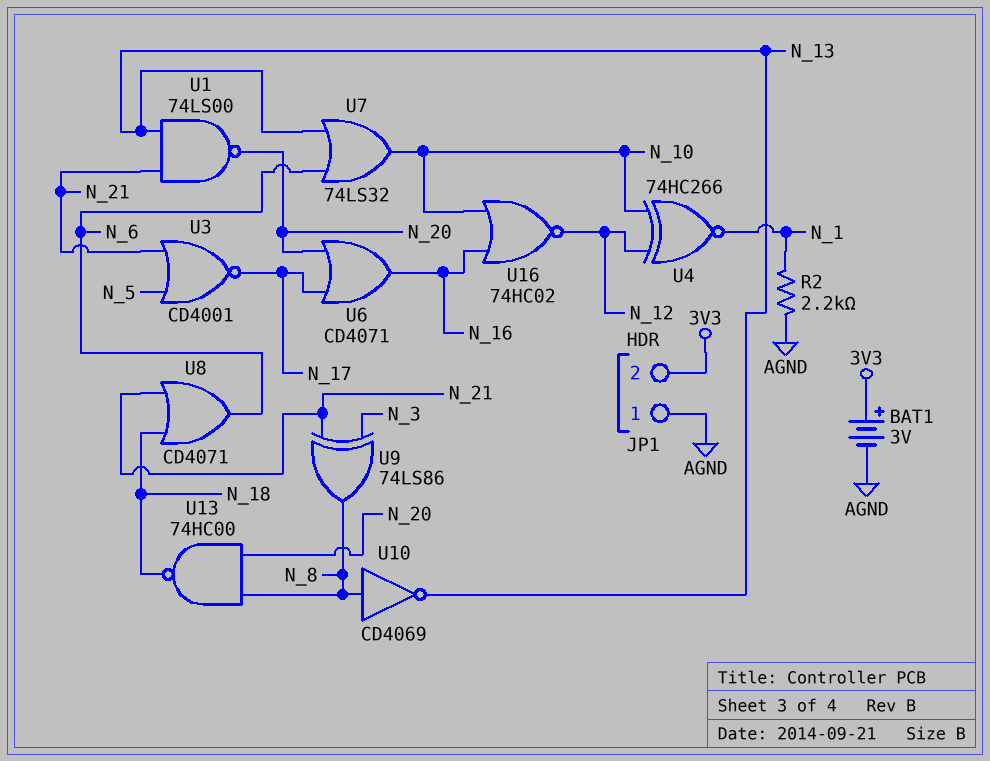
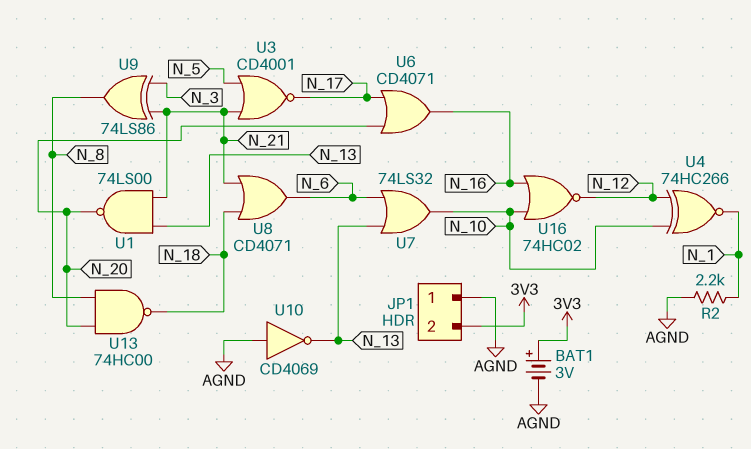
U10: NOT CD4069 (in N_8, out N_13) -> NOT CD4069 (in AGND, out N_13)

